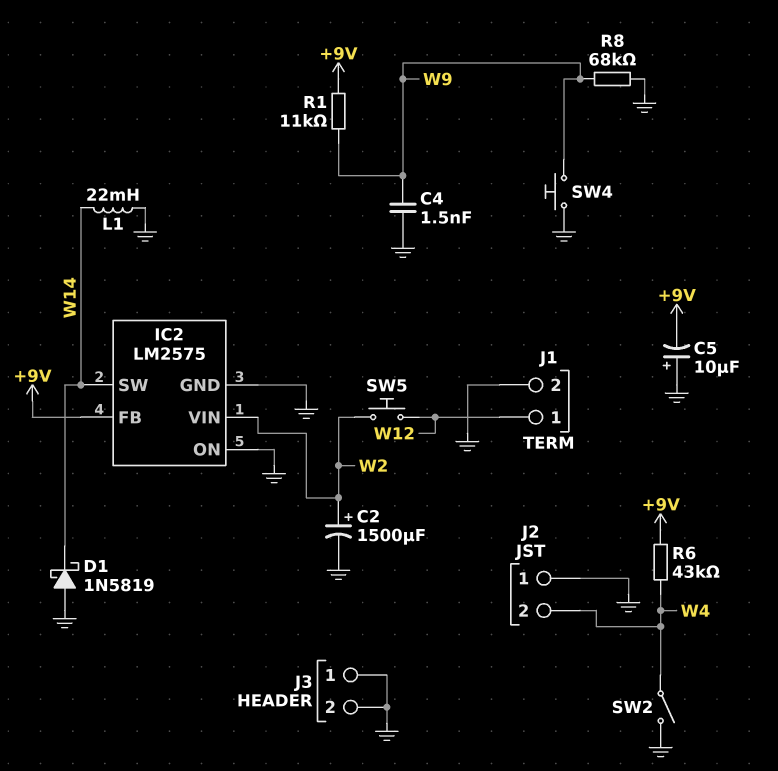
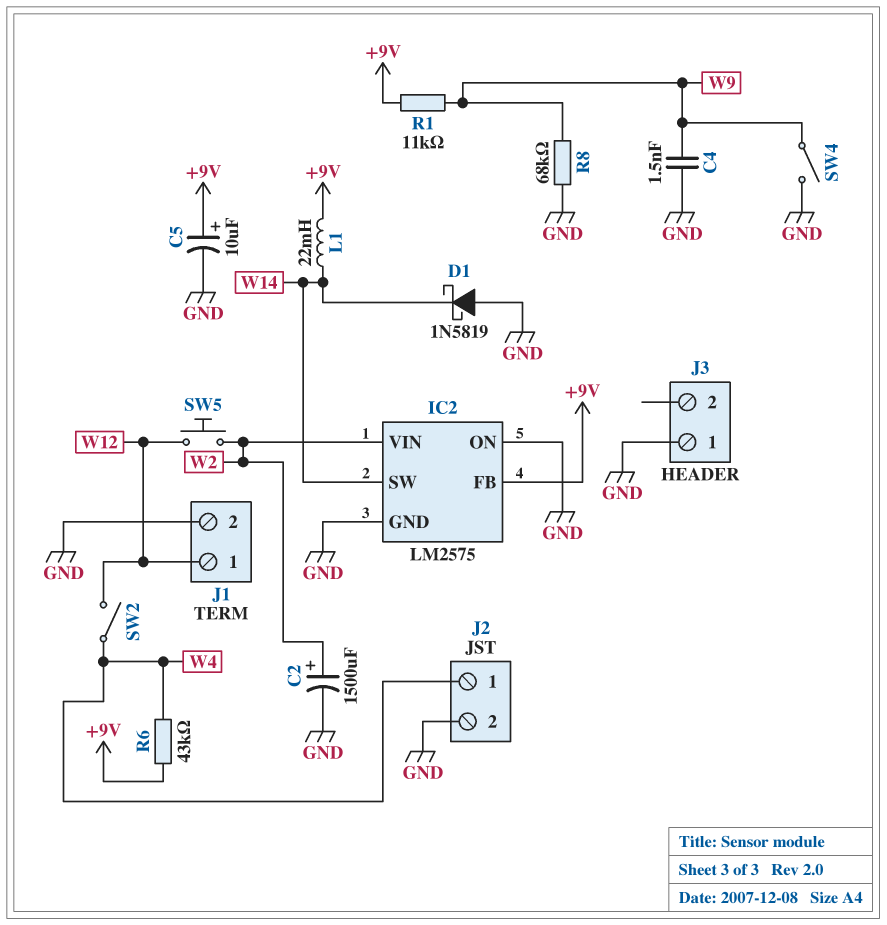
C5: 10uF (plus GND, minus +9V) -> 10uF (plus +9V, minus GND)
J2 pin 1: GND -> W4
J2 pin 2: W4 -> GND
J3 pin 2: GND -> none
L1: 22mH (GND, W14) -> 22mH (+9V, W14)
SW2: switch (GND, W4) -> switch (W4, W12)
SW4: button (GND, W9) -> switch (GND, W9)

